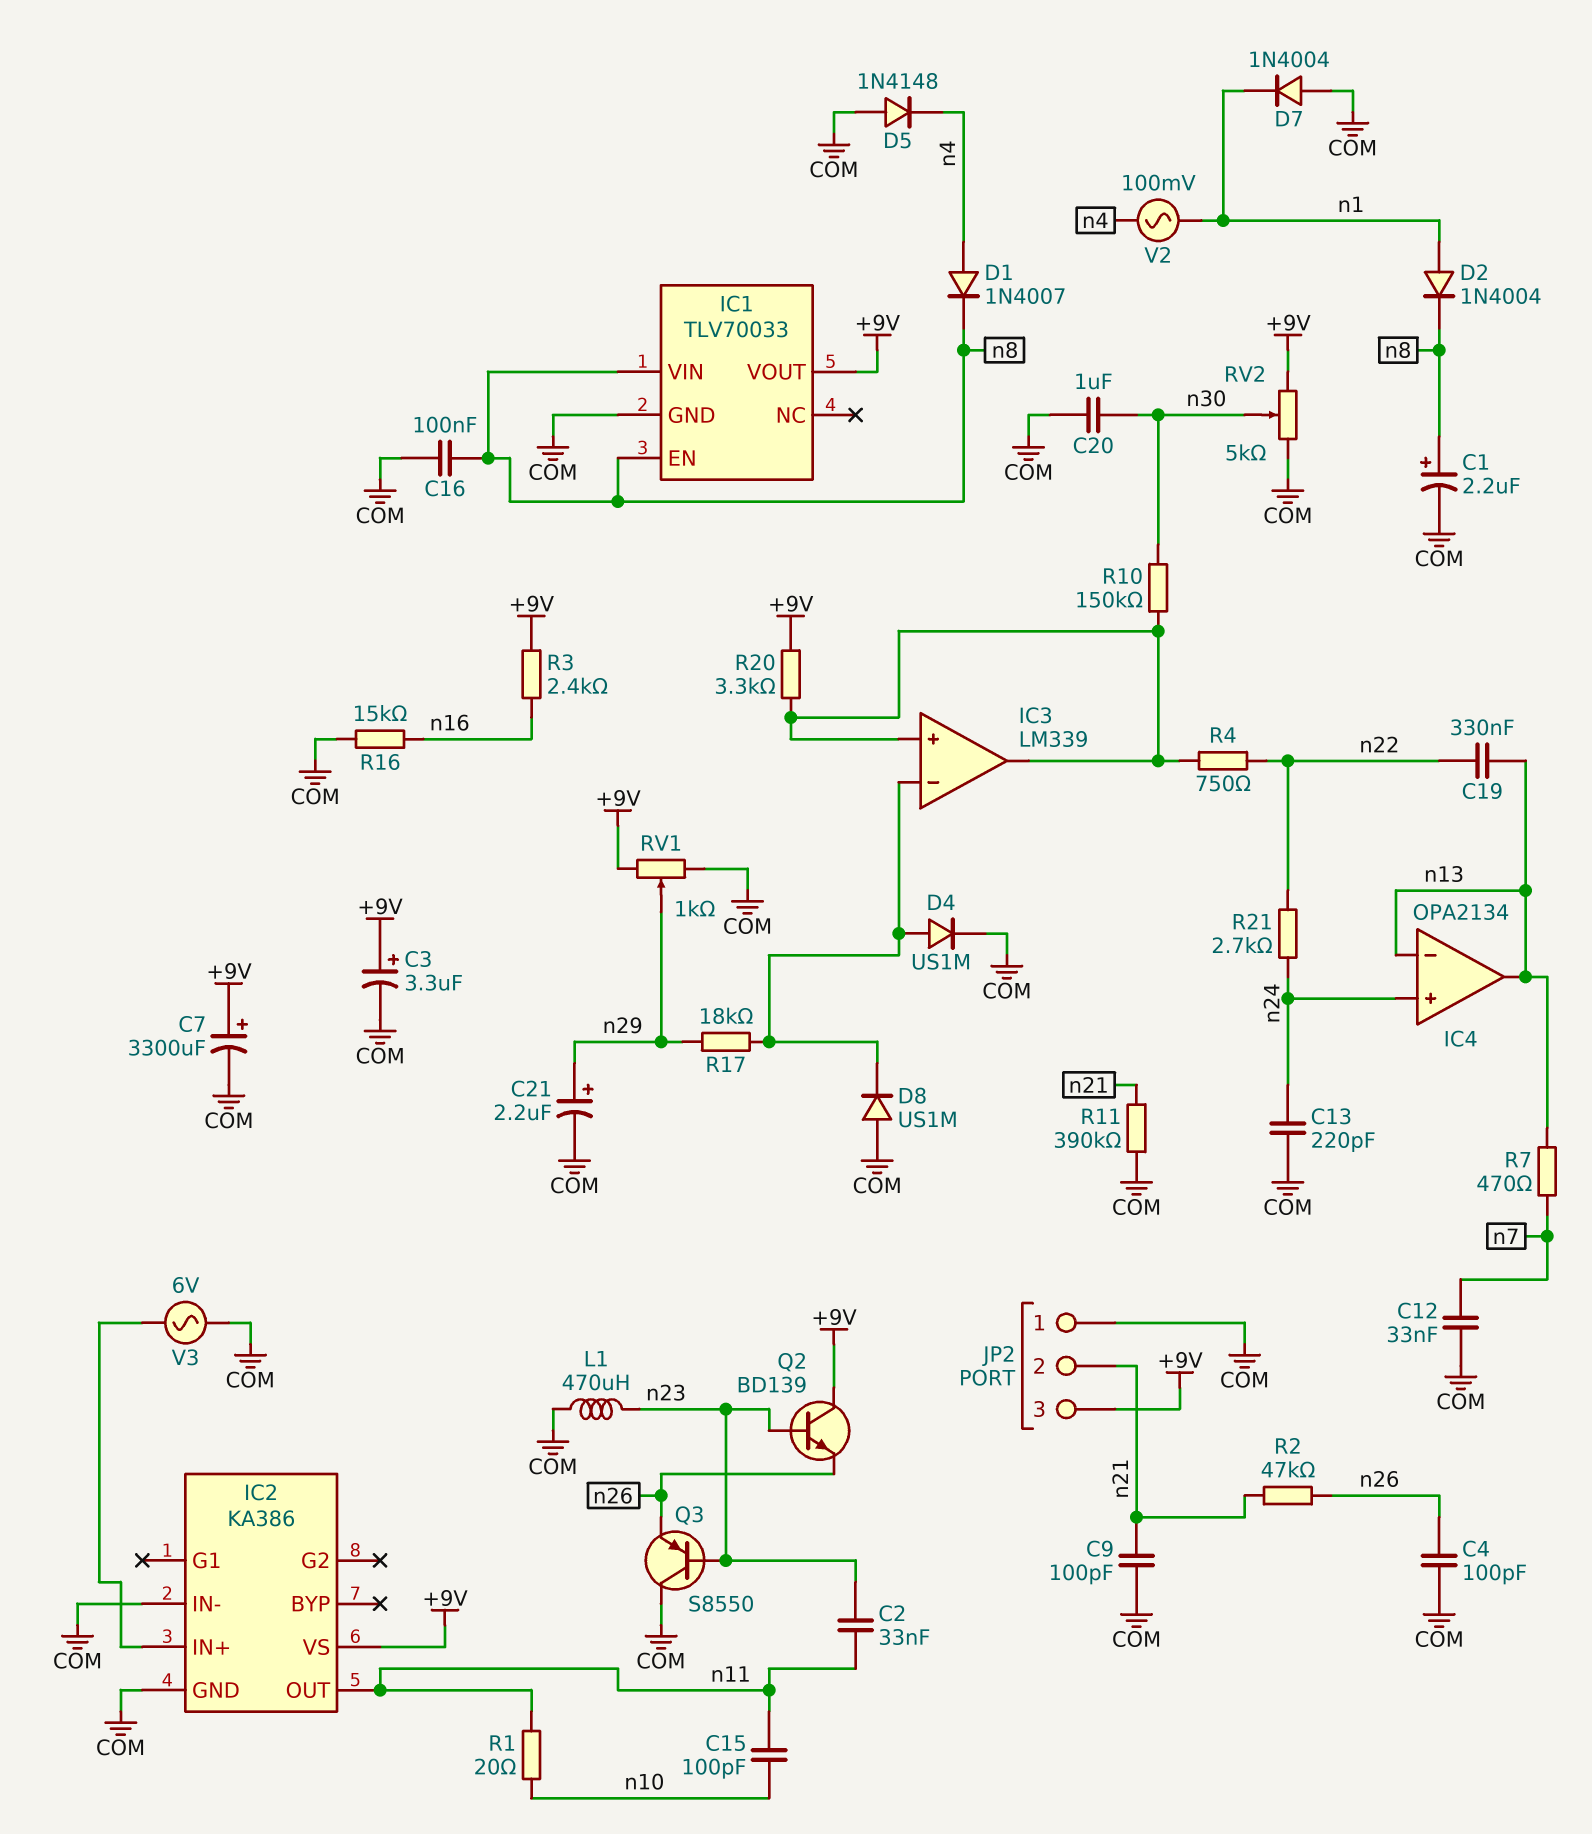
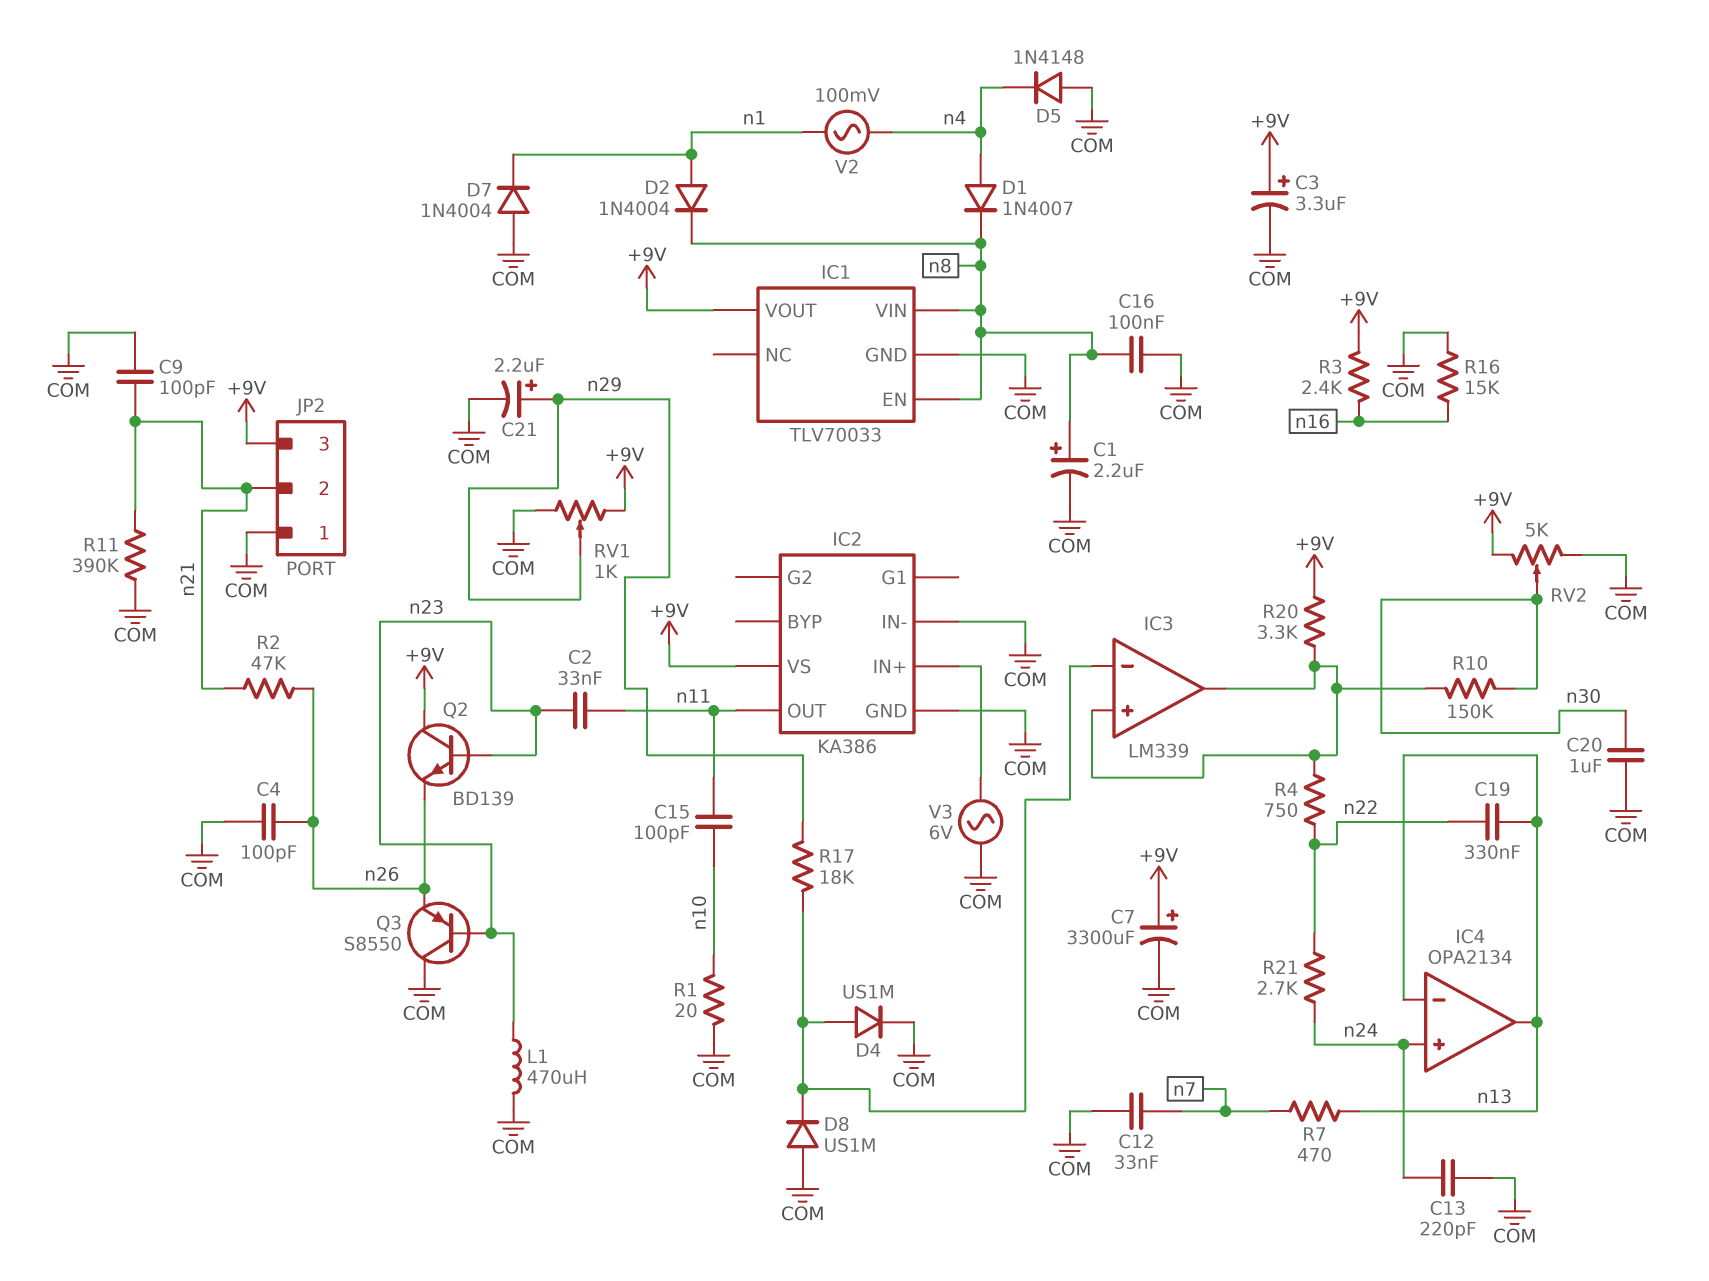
R1: 20 (n10, n11) -> 20 (COM, n10)

